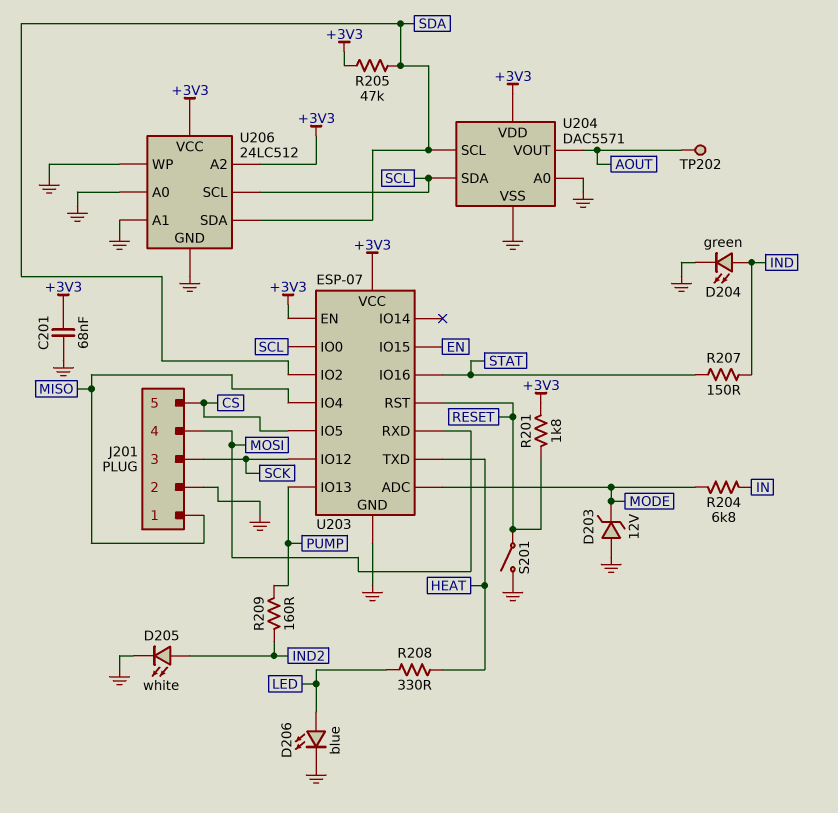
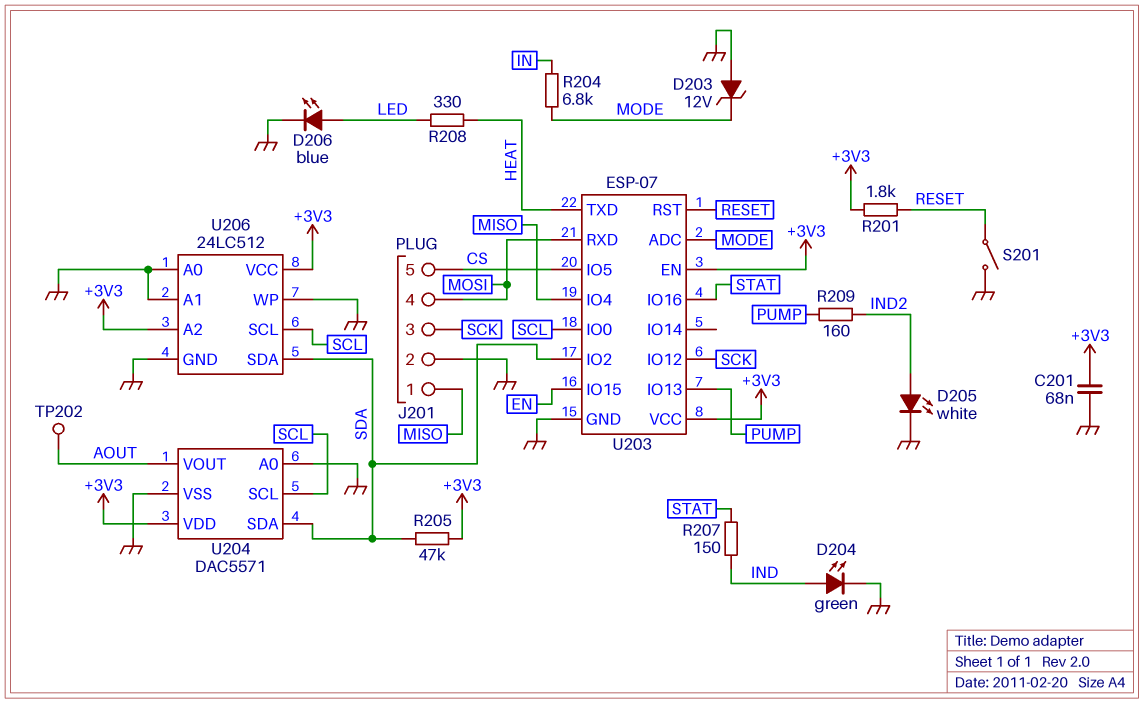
U204 pin SCL: SDA -> SCL
U204 pin SDA: SCL -> SDA

